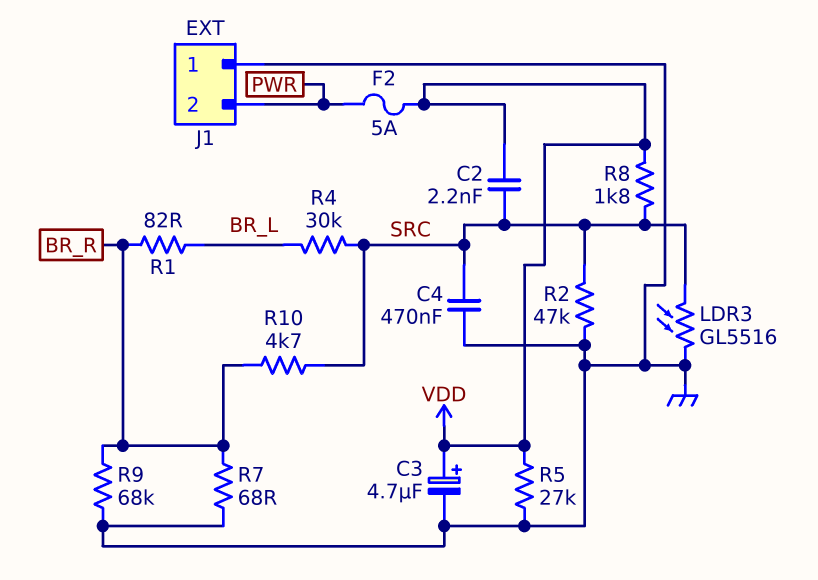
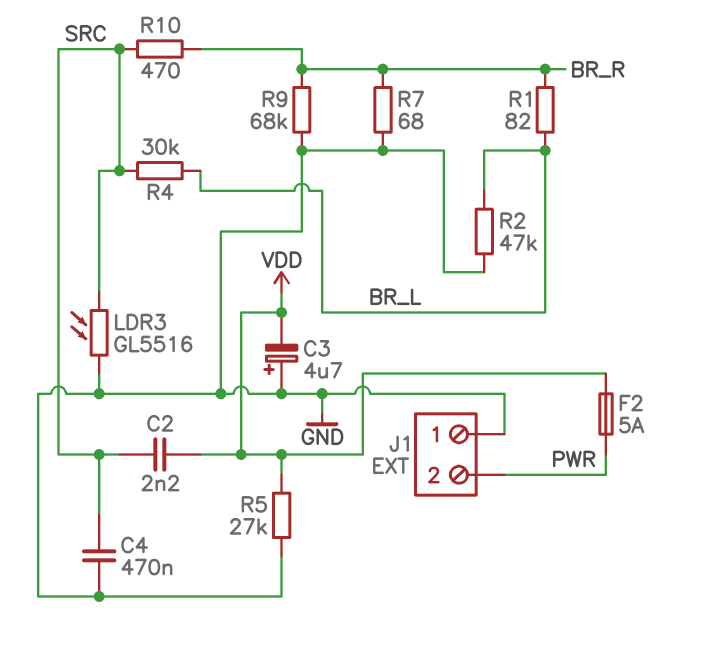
C3: 4.7uF (plus VDD, minus GND) -> 4.7uF (plus GND, minus VDD)
R2: 47k (GND, SRC) -> 47k (BR_L, GND)
R8: 1.8k (SRC, VDD) -> none
R10: 4.7k (BR_R, SRC) -> 470 (BR_R, SRC)

